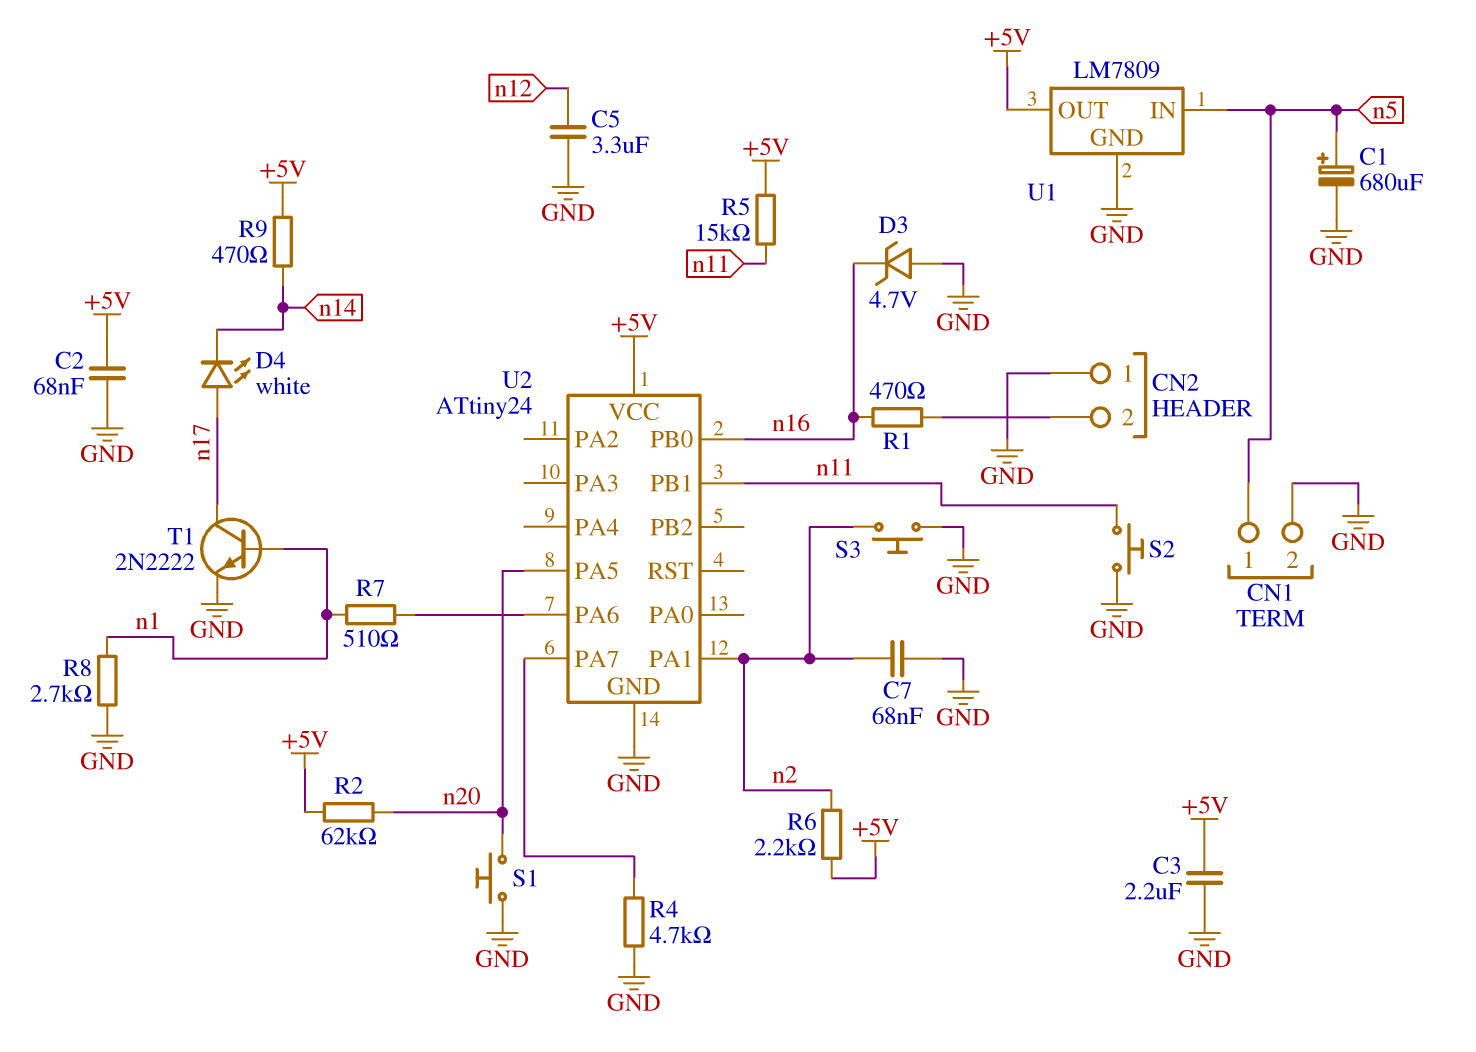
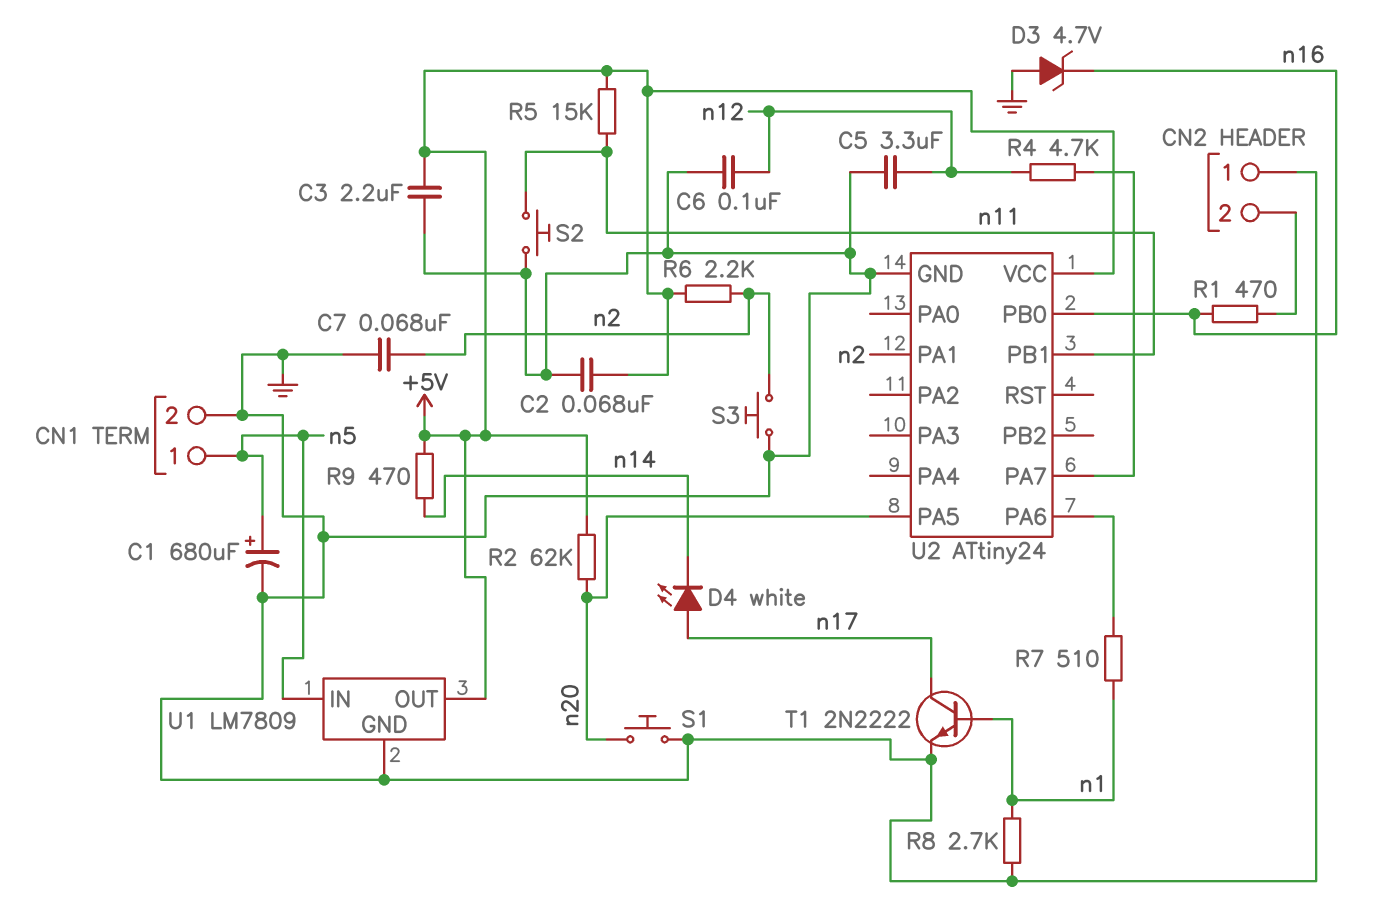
C6: none -> 100nF (GND, n12)
R4: 4.7k (GND, U2/PA7) -> 4.7k (U2/PA7, n12)

